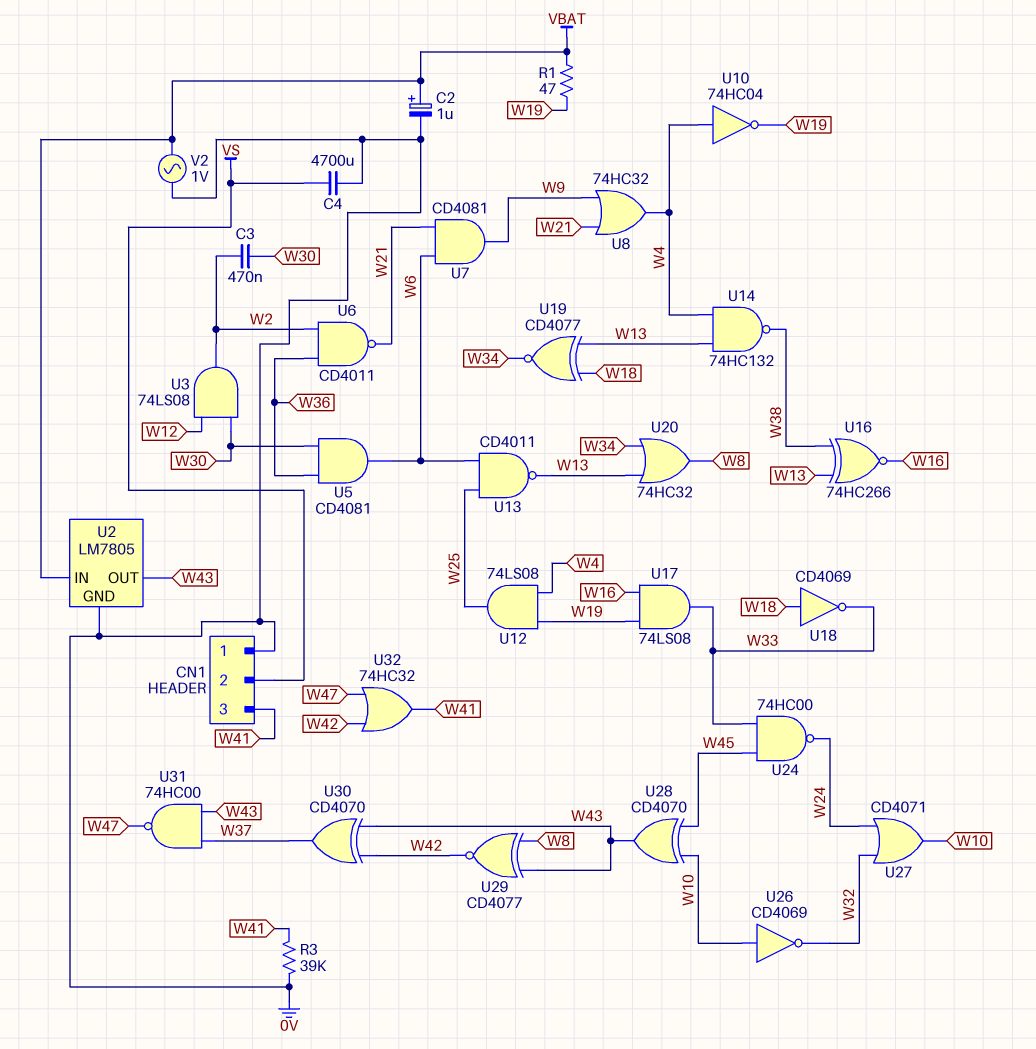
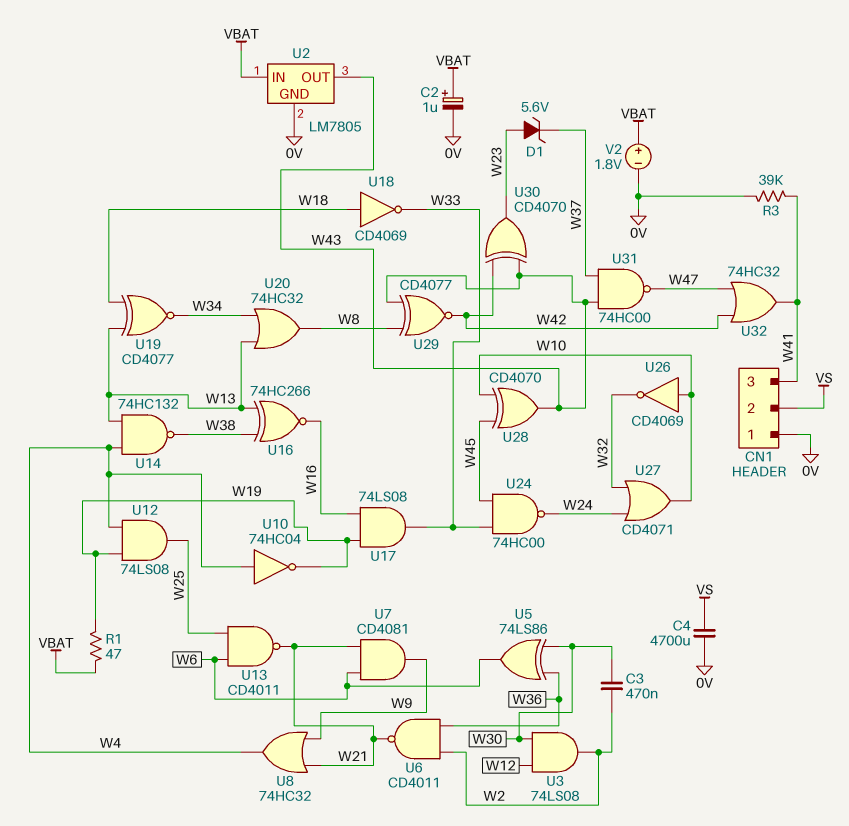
D1: none -> zener 5.6V (A W23, K W37)
U5: AND CD4081 (in W30, in W36, out W6) -> XOR 74LS86 (in W30, in W36, out W6)
U13: NAND CD4011 (in W6, in W25, out W13) -> NAND CD4011 (in W6, in W25, out W21)
U30: XOR CD4070 (in W42, in W43, out W37) -> XOR CD4070 (in W42, in W43, out W23)
V2: AC 1V (0V, VBAT) -> 1.8V (plus VBAT, minus 0V)

